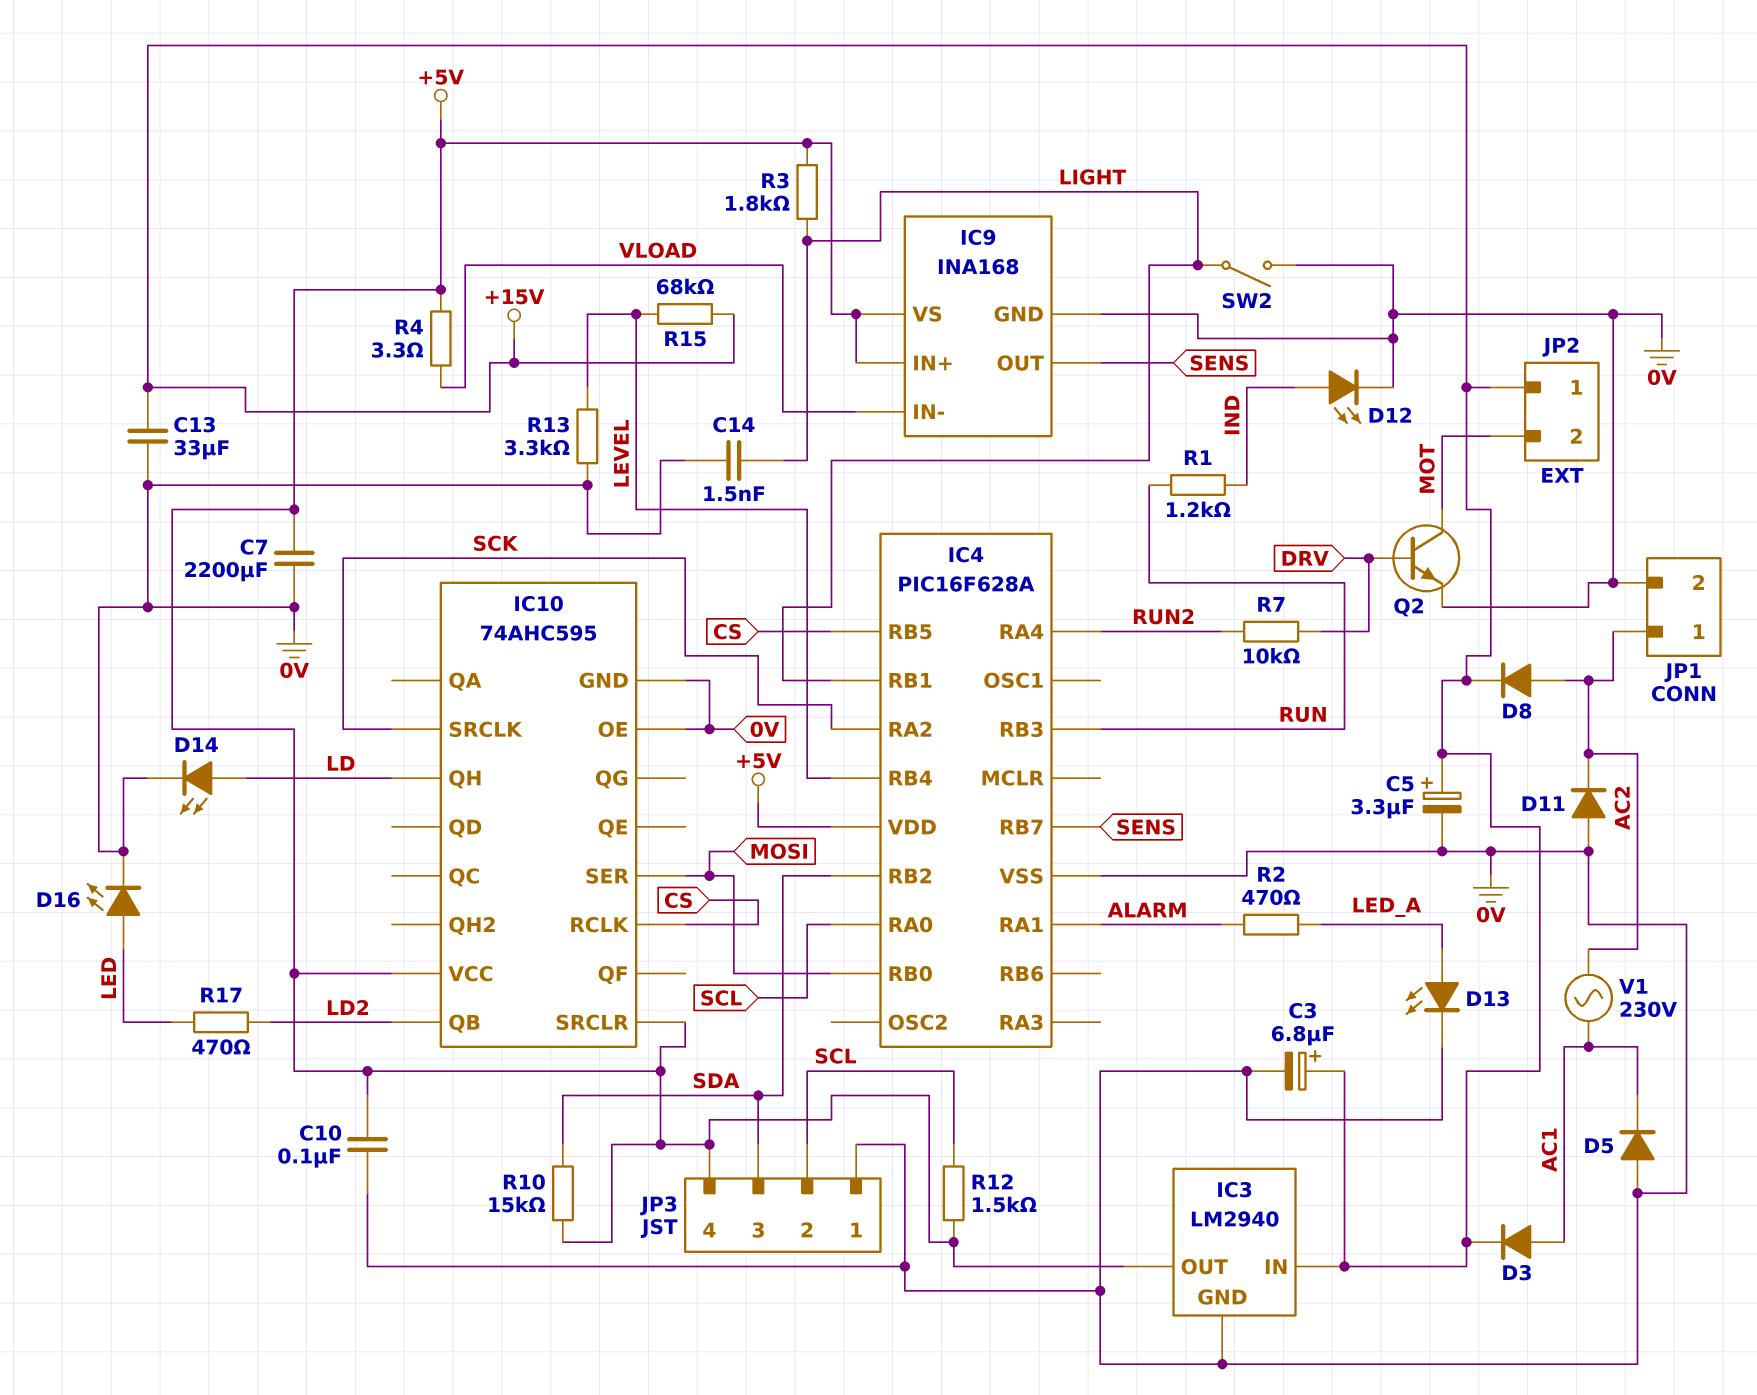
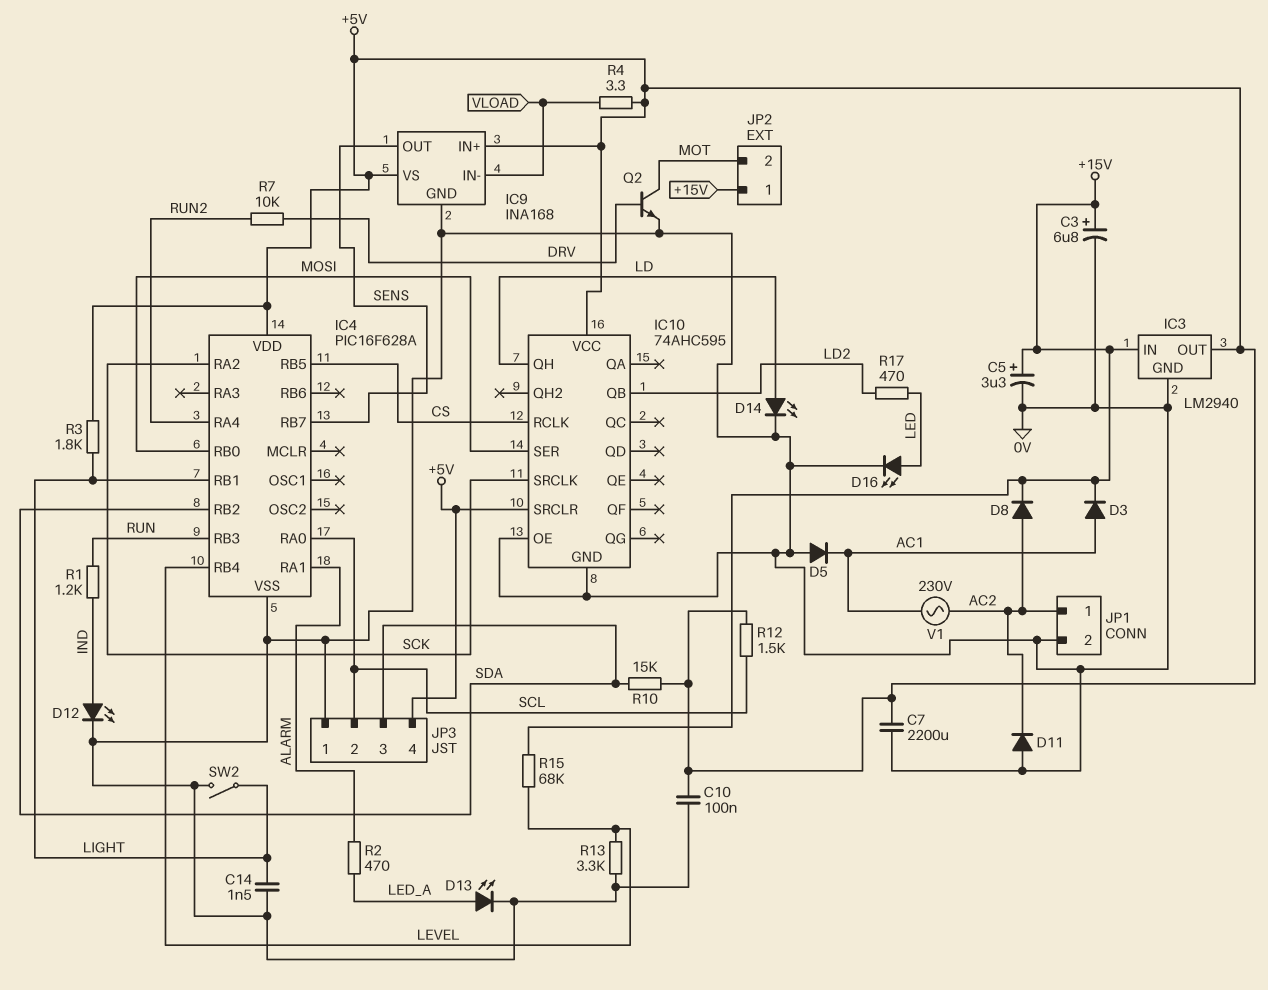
C13: 33uF (+15V, 0V) -> none

